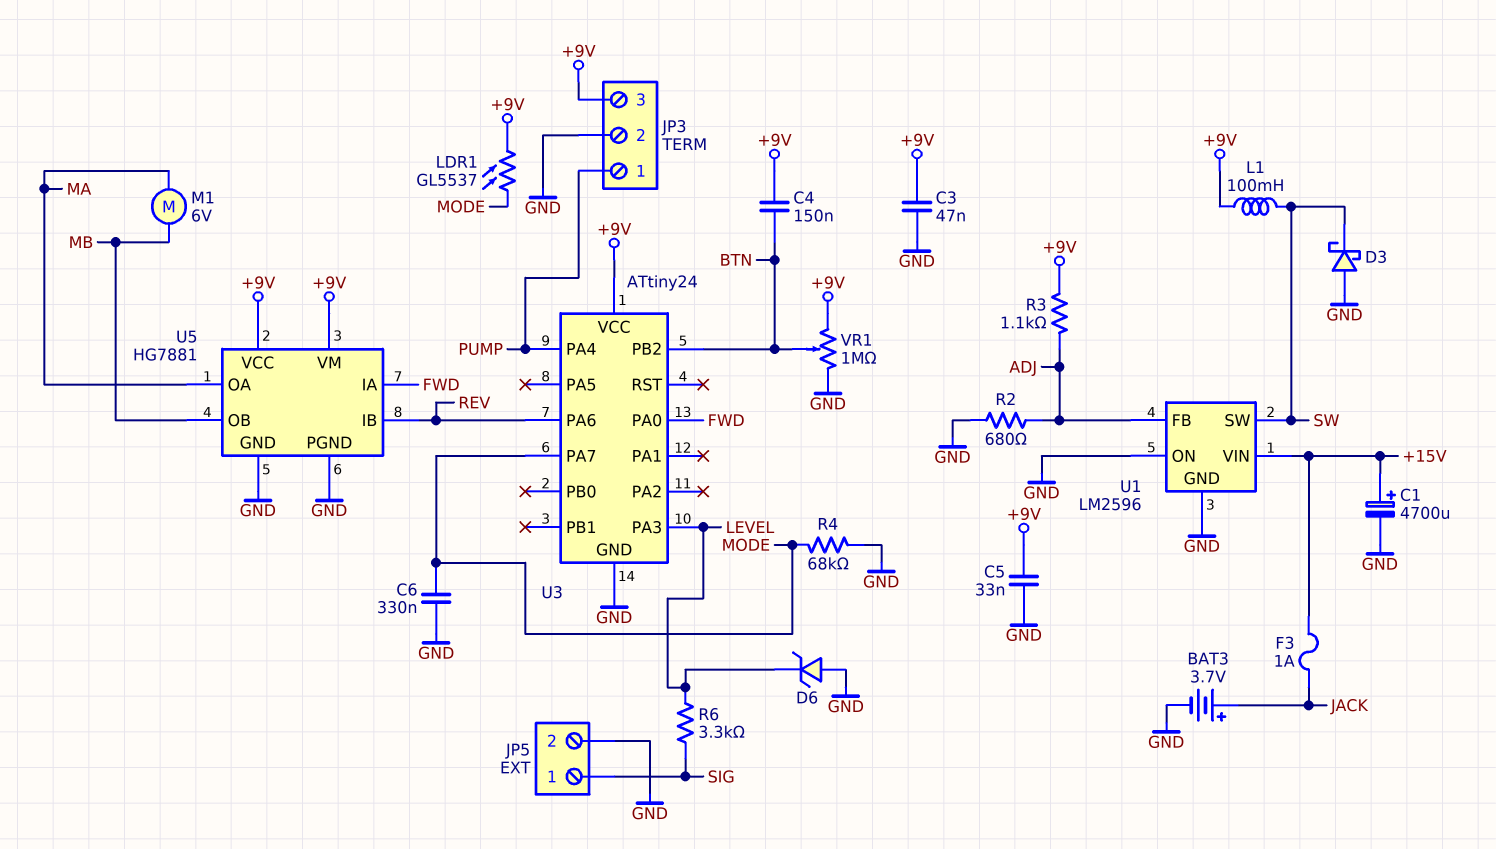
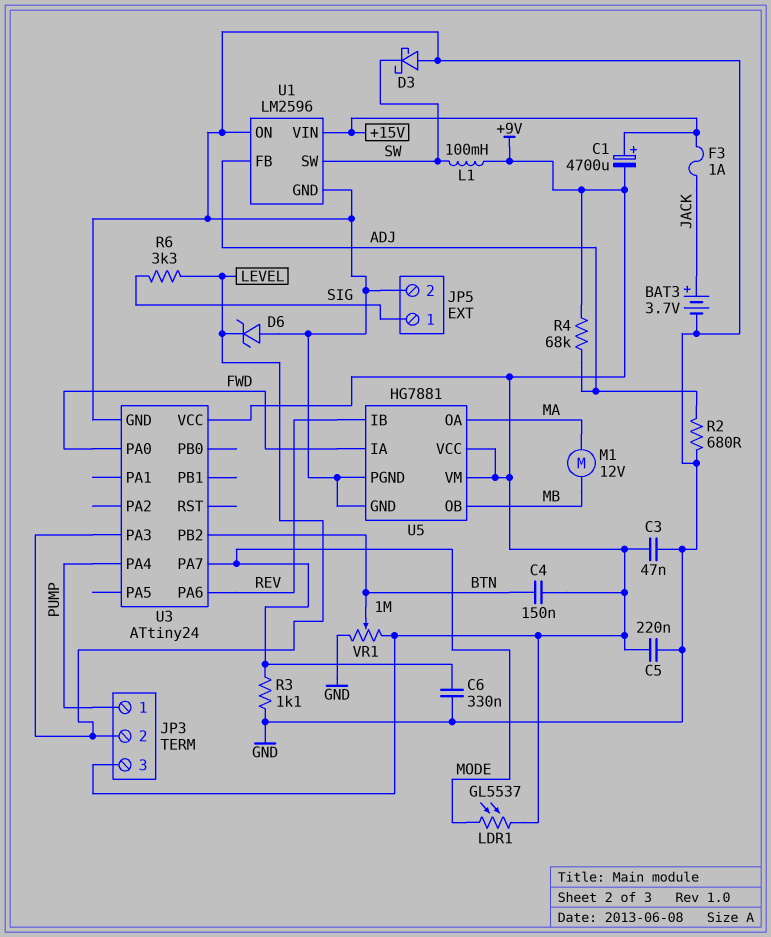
C1: 4700uF (plus +15V, minus GND) -> 4700uF (plus +15V, minus +9V)
C5: 33nF (+9V, GND) -> 220nF (+9V, GND)
JP3 pin 2: GND -> LEVEL
M1: motor 6V (MA, MB) -> motor 12V (MA, MB)
R3: 1.1k (+9V, ADJ) -> 1.1k (GND, MODE)
R4: 68k (GND, MODE) -> 68k (+9V, ADJ)

